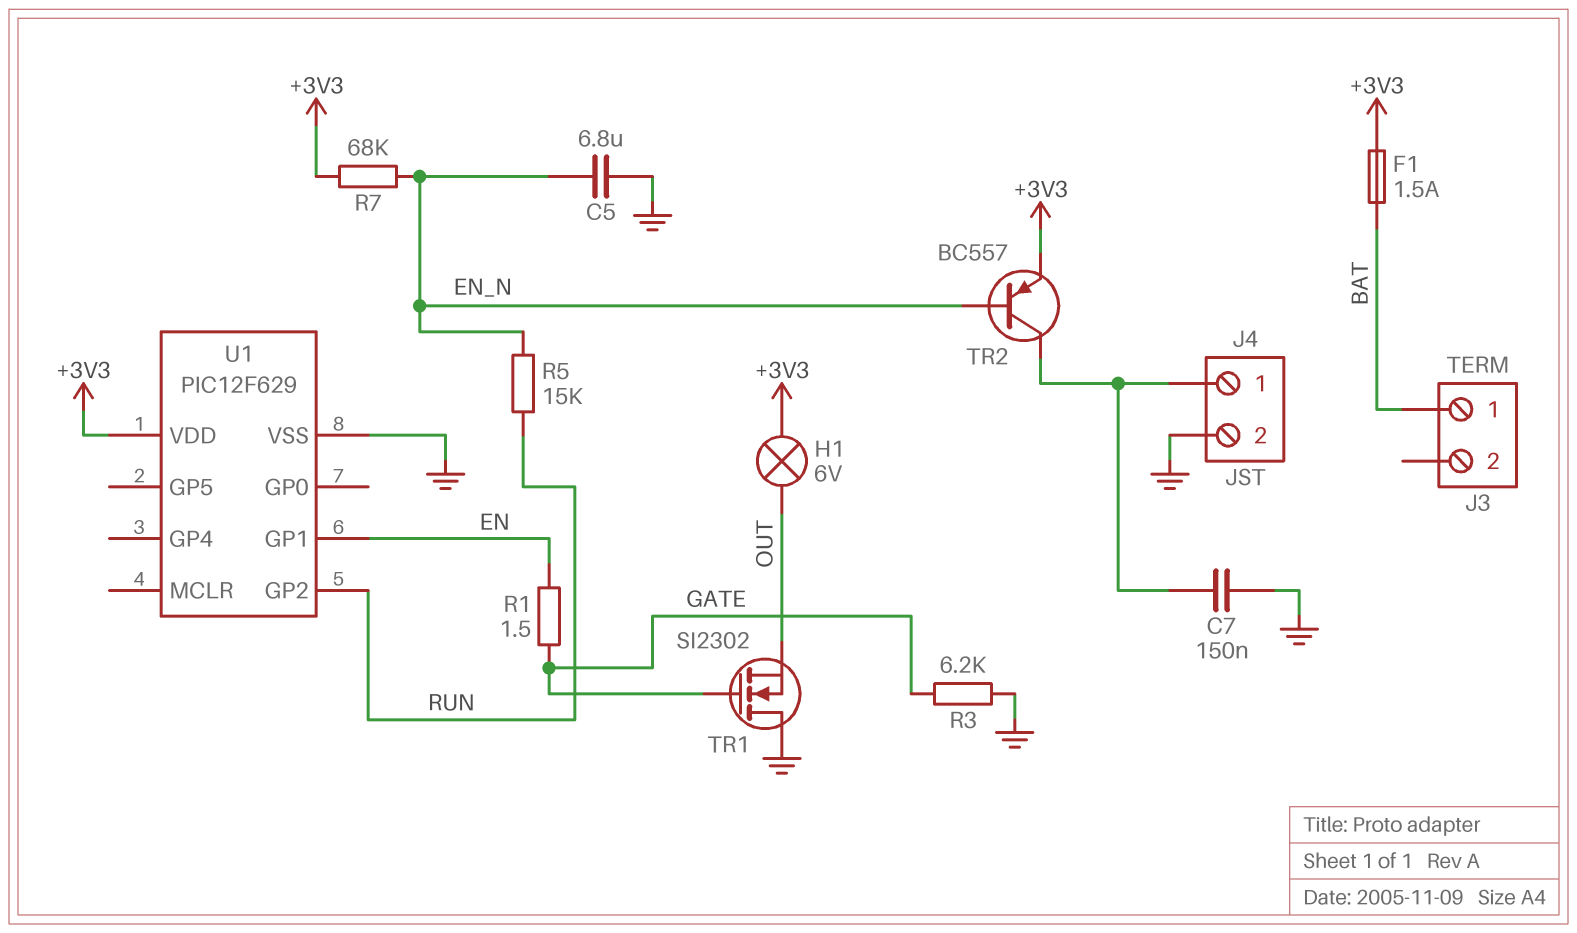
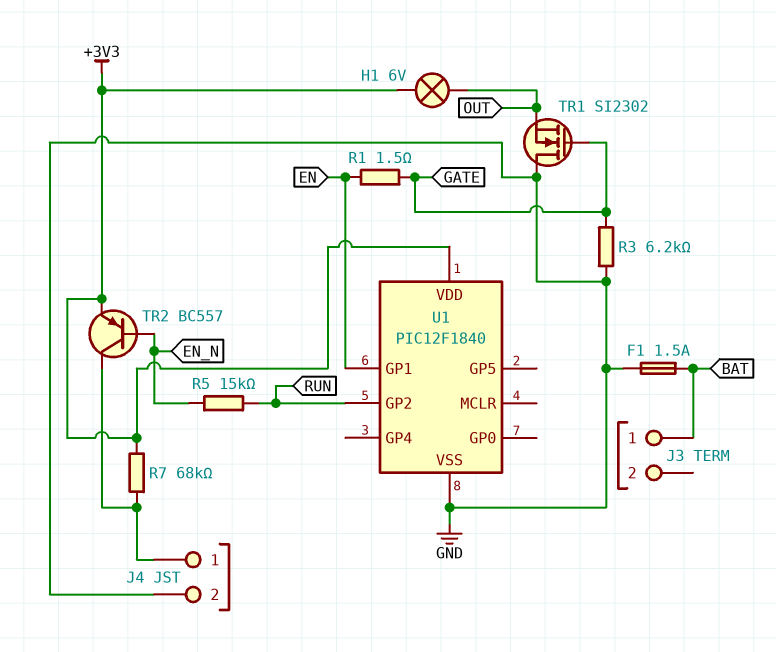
C5: 6.8uF (EN_N, GND) -> none
C7: 150nF (GND, J4/1) -> none
F1: 1.5A (+3V3, BAT) -> 1.5A (BAT, GND)
R7: 68k (+3V3, EN_N) -> 68k (+3V3, J4/1)
U1: PIC12F629 -> PIC12F1840

